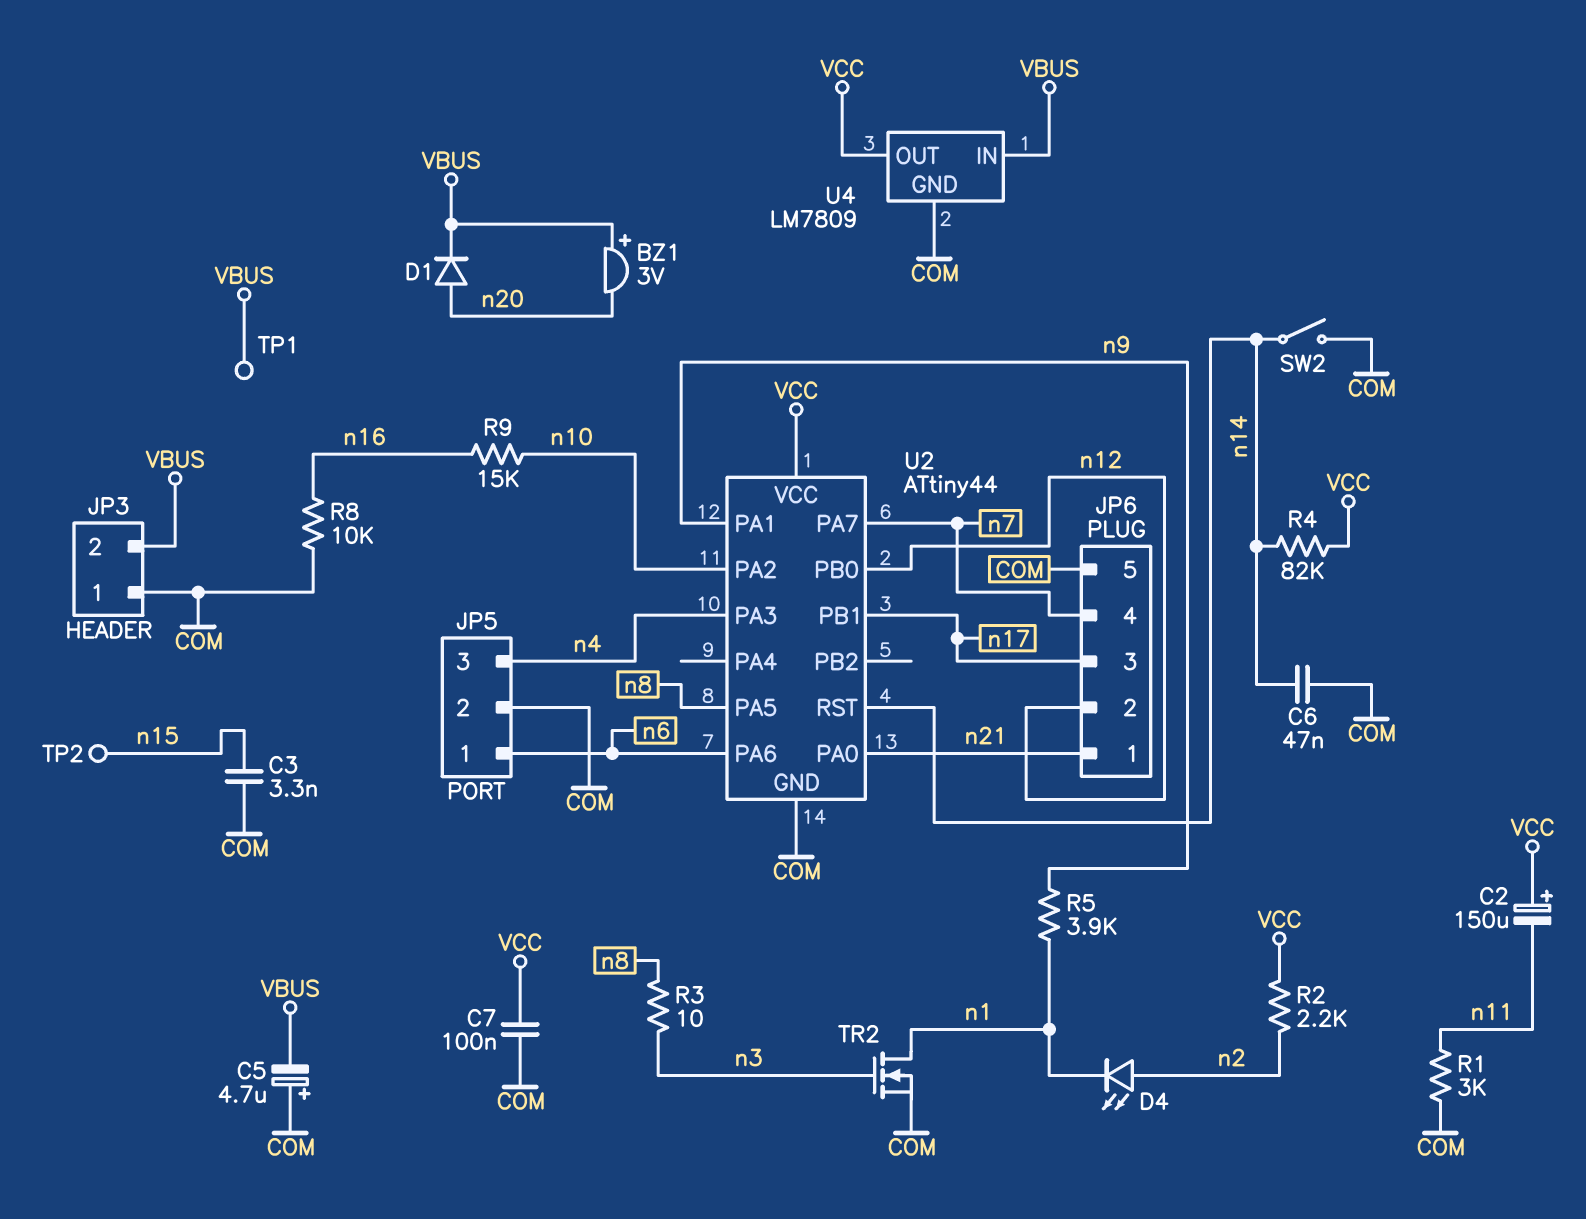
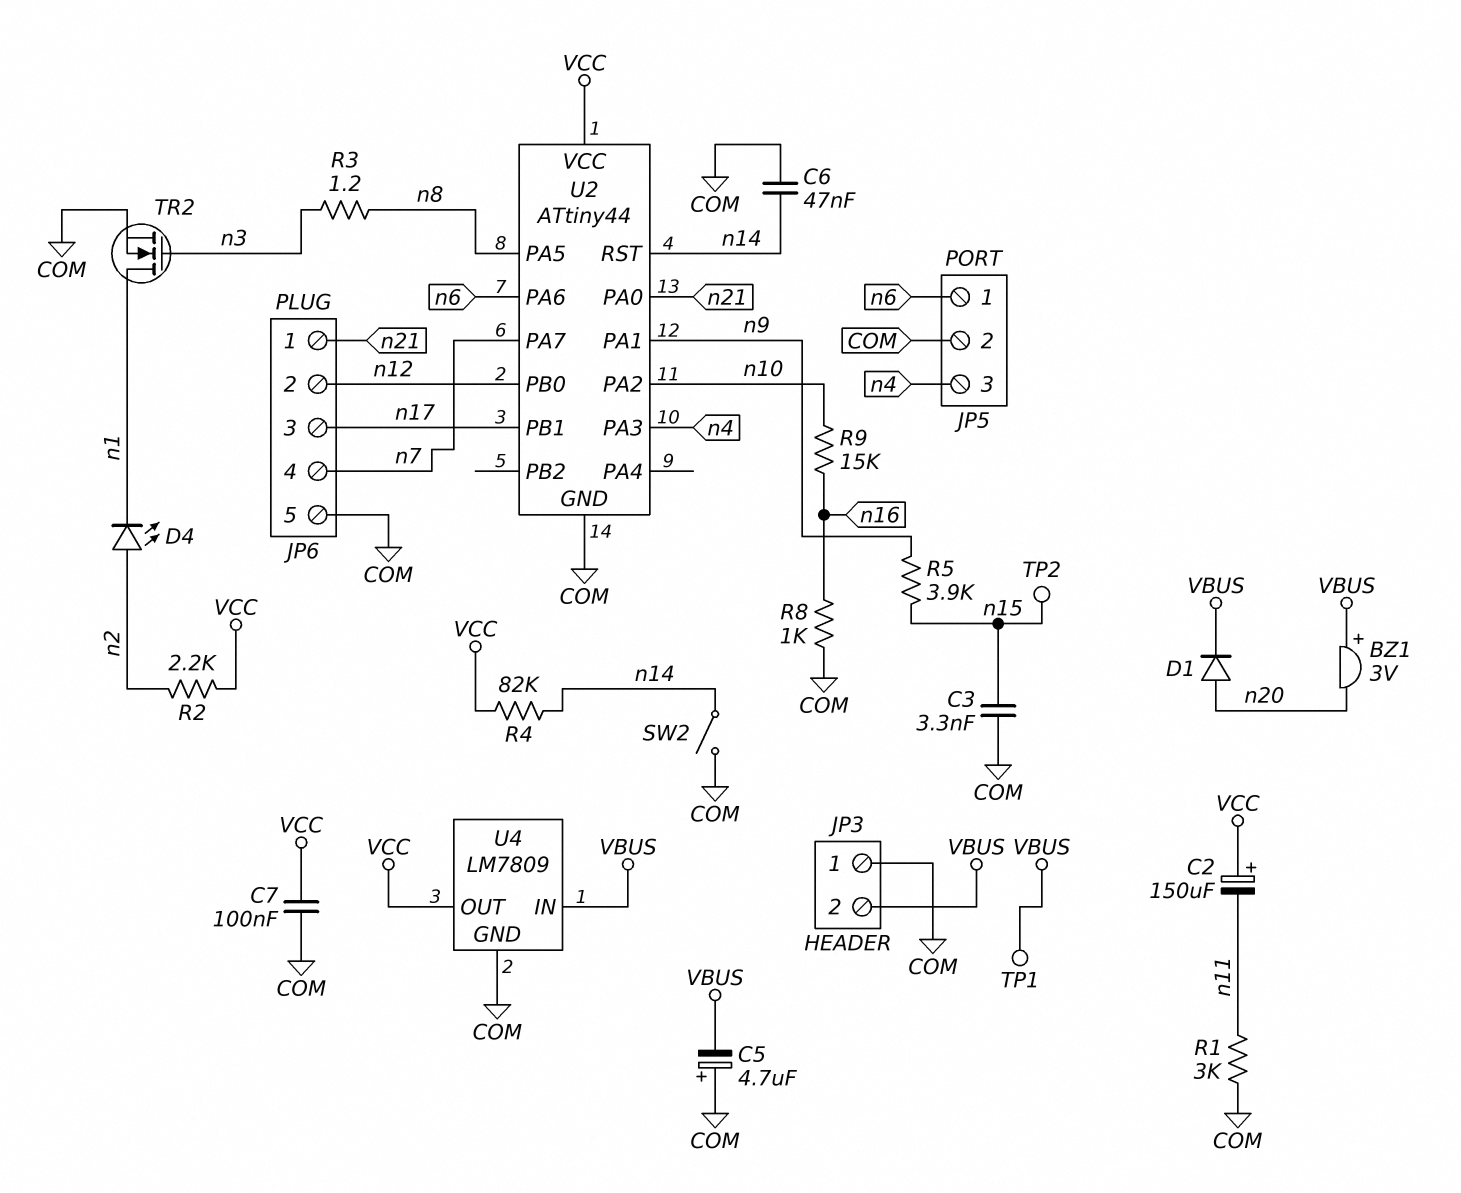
R3: 10 (n3, n8) -> 1.2 (n3, n8)
R5: 3.9k (n1, n9) -> 3.9k (n9, n15)
R8: 10k (COM, n16) -> 1k (COM, n16)

